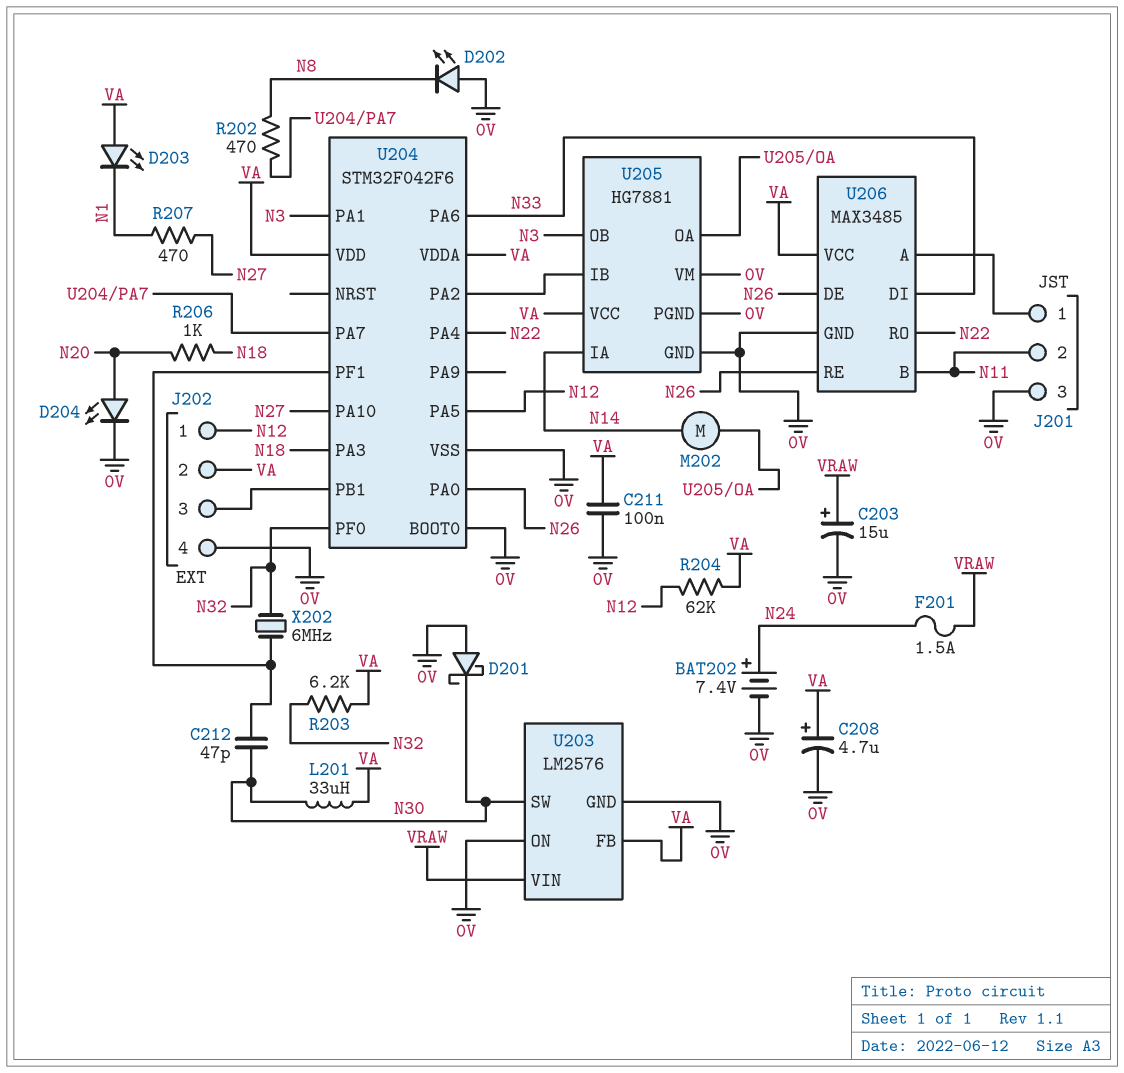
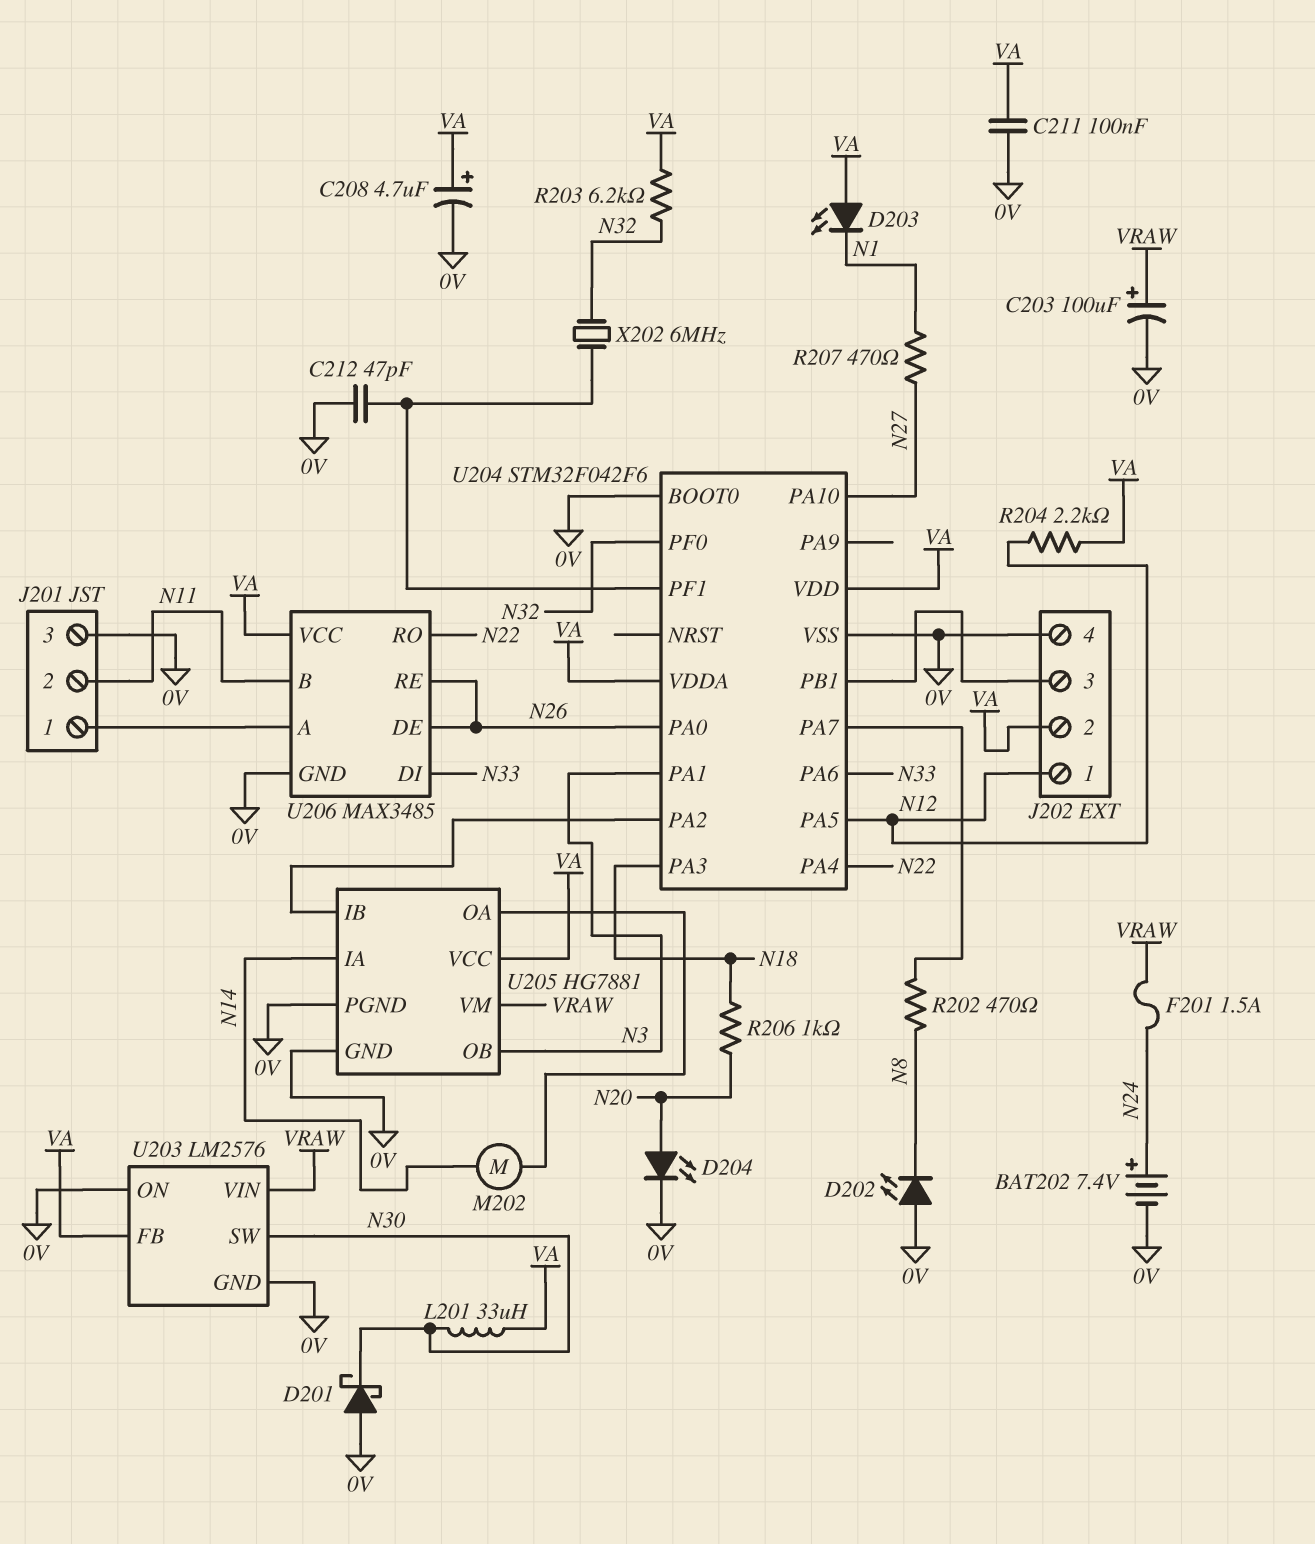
C203: 15uF (plus VRAW, minus 0V) -> 100uF (plus VRAW, minus 0V)
C212: 47pF (N30, U204/PF1) -> 47pF (0V, U204/PF1)
R204: 62k (N12, VA) -> 2.2k (N12, VA)
U205 pin VM: 0V -> VRAW

